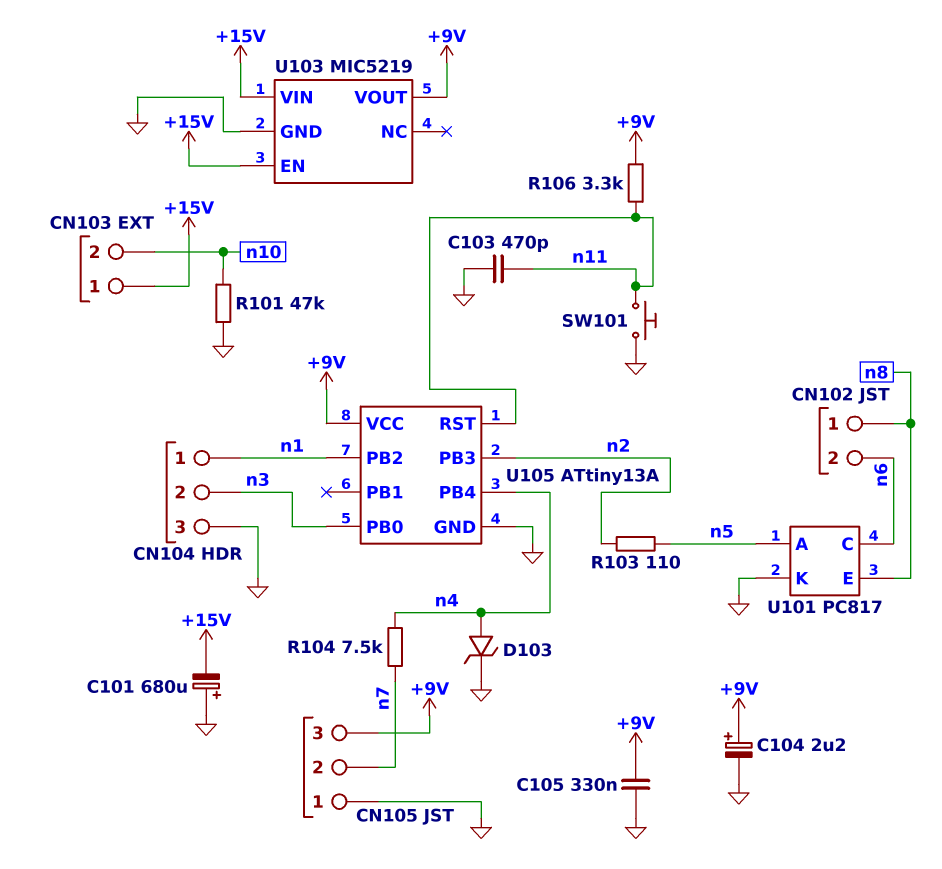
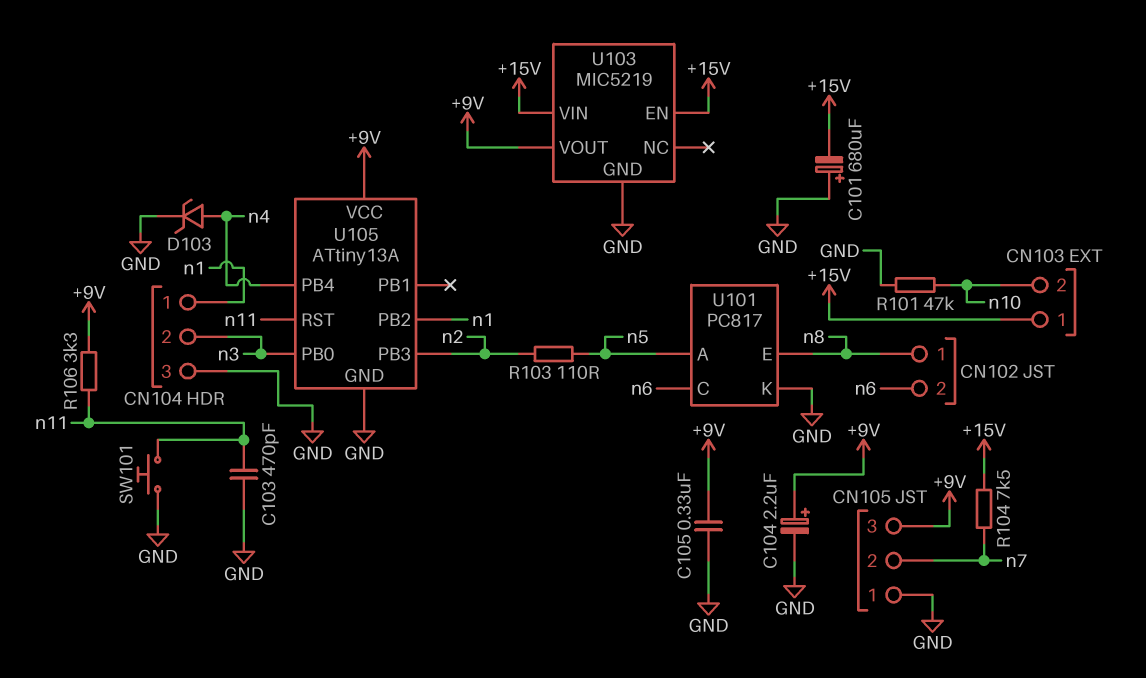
R104: 7.5k (n4, n7) -> 7.5k (+15V, n7)

